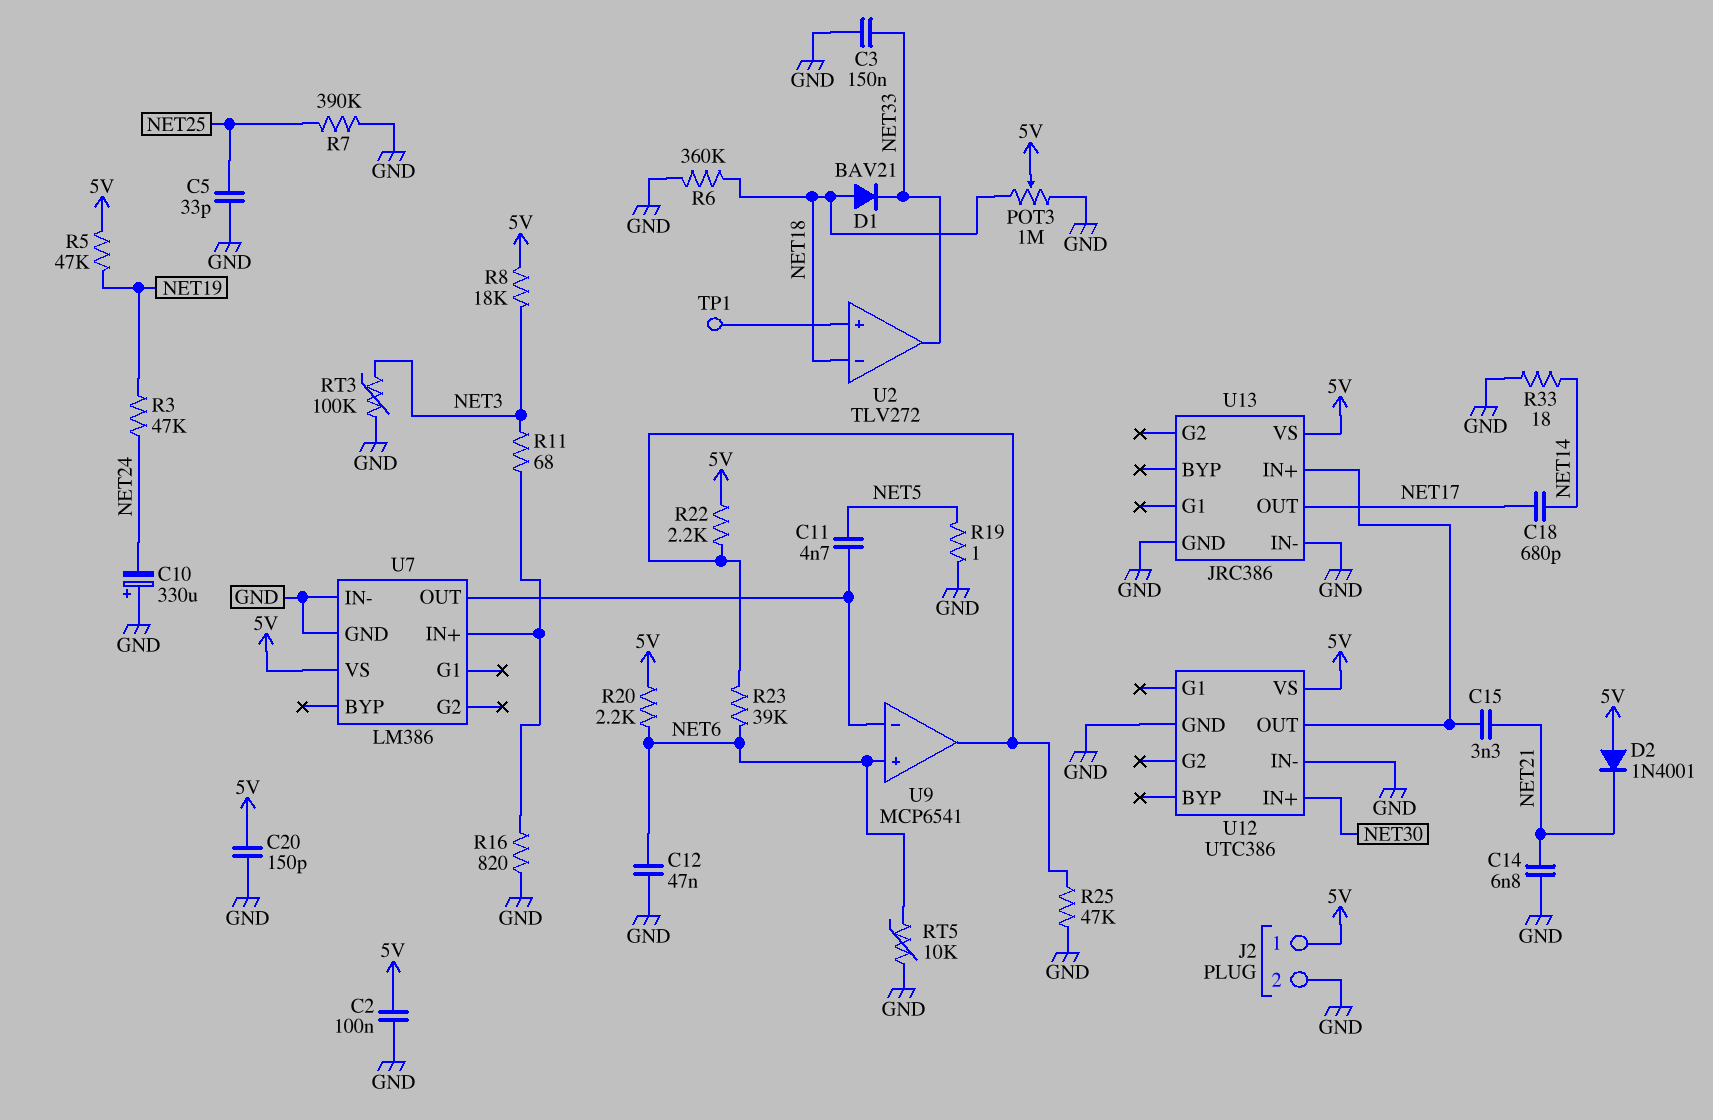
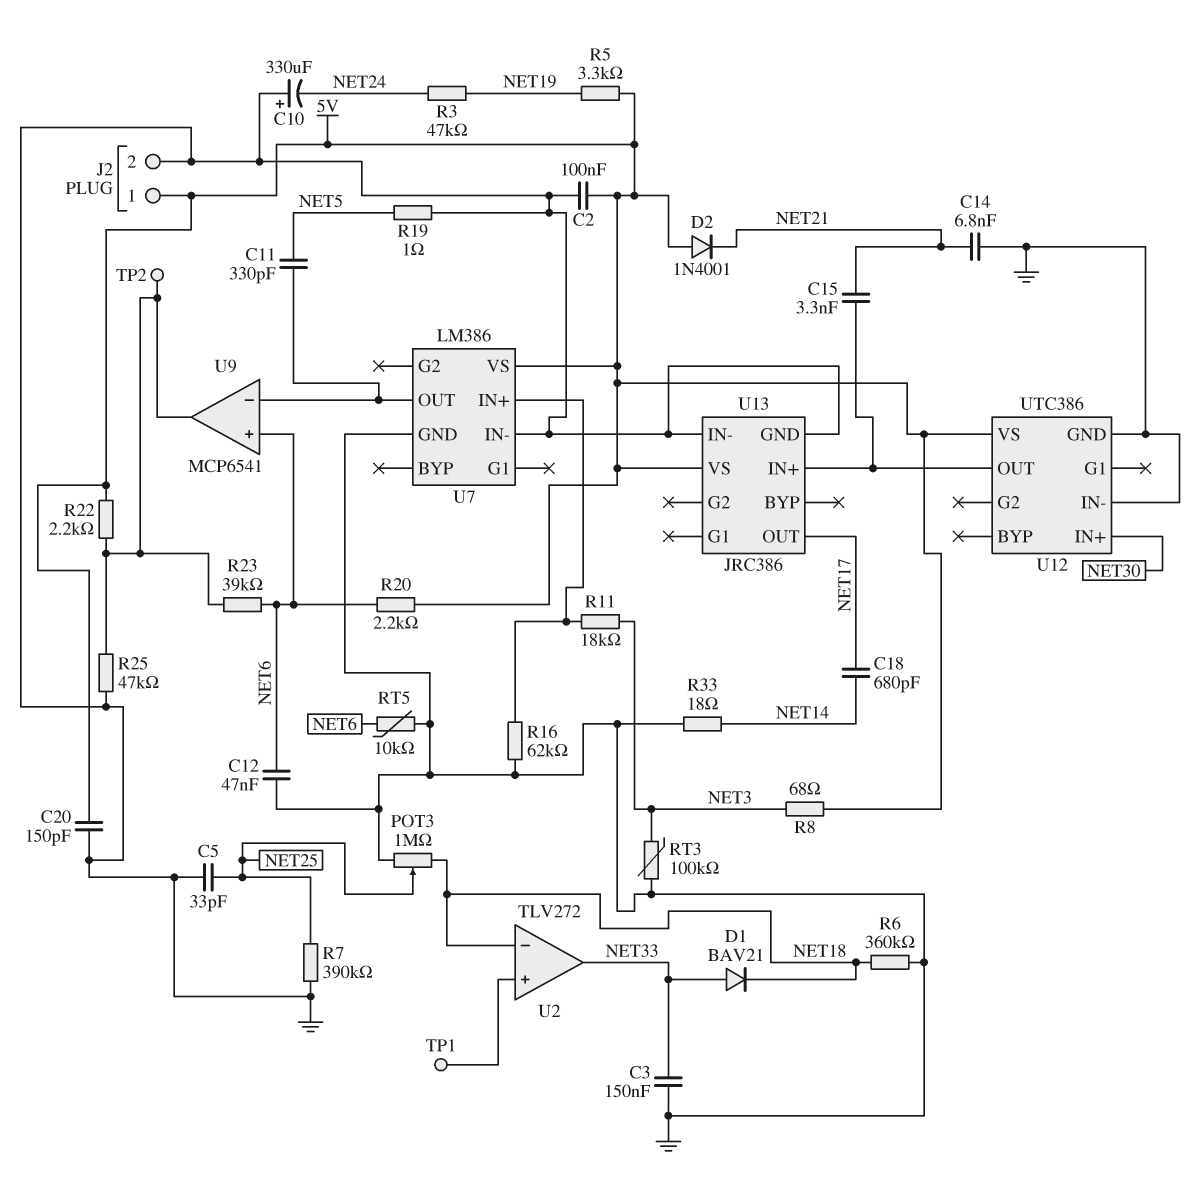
C11: 4.7nF (NET5, U7/OUT) -> 330pF (NET5, U7/OUT)
D1: diode BAV21 (A NET18, K NET33) -> diode BAV21 (A NET33, K NET18)
POT3: 1M (GND, NET18, wiper 5V) -> 1M (GND, NET18, wiper NET25)
R5: 47k (5V, NET19) -> 3.3k (5V, NET19)
R8: 18k (5V, NET3) -> 68 (5V, NET3)
R11: 68 (NET3, U7/IN+) -> 18k (NET3, U7/IN+)
R16: 820 (GND, U7/IN+) -> 62k (GND, U7/IN+)
TP2: none -> test point (U9/out)

